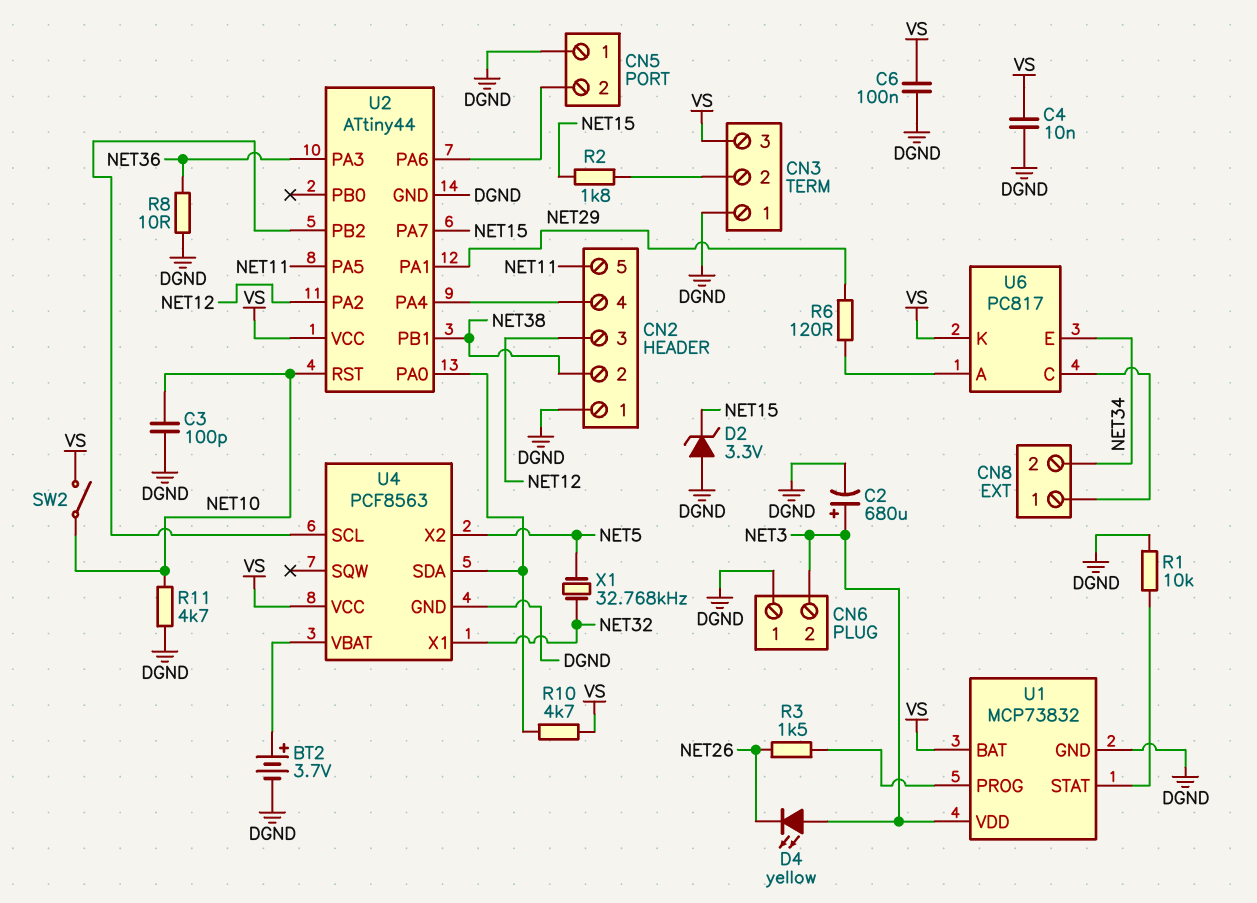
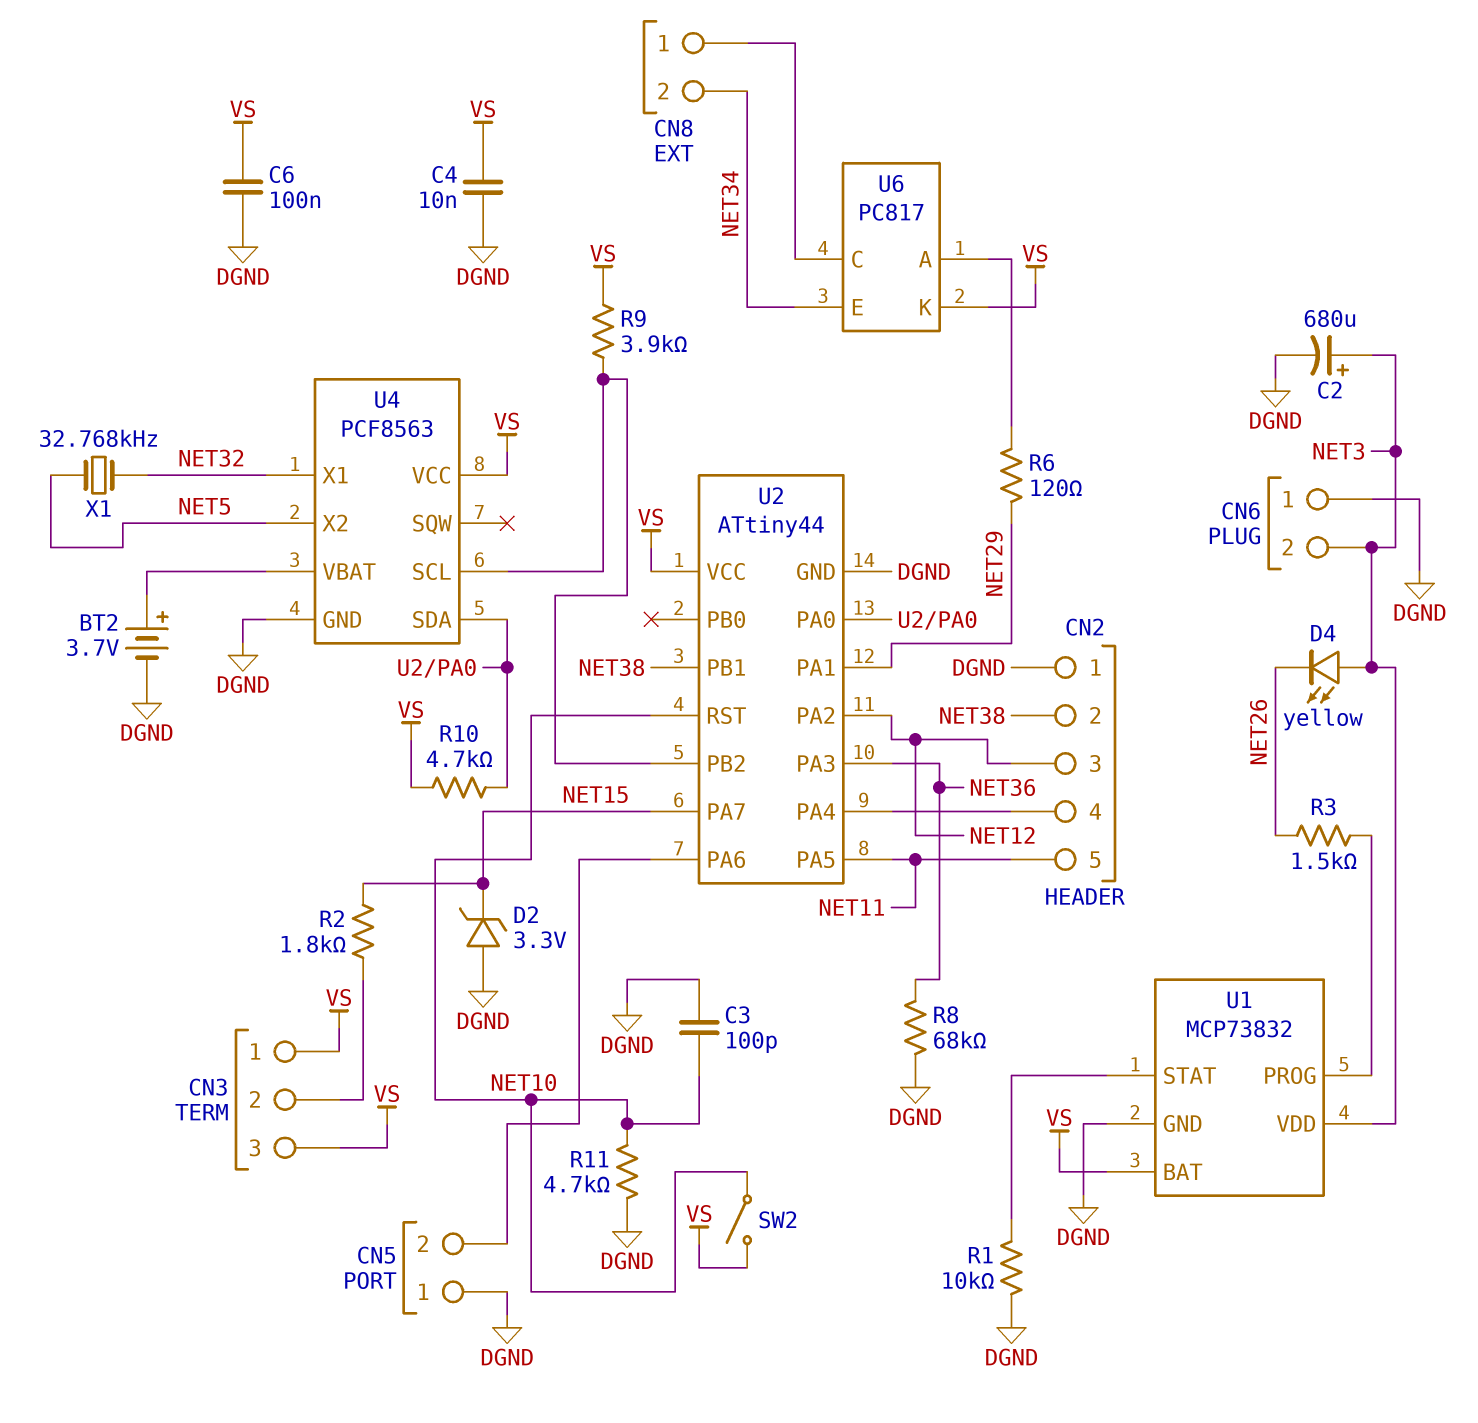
CN3 pin 1: DGND -> VS
R8: 10 (DGND, NET36) -> 68k (DGND, NET36)
R9: none -> 3.9k (U2/PB2, VS)

